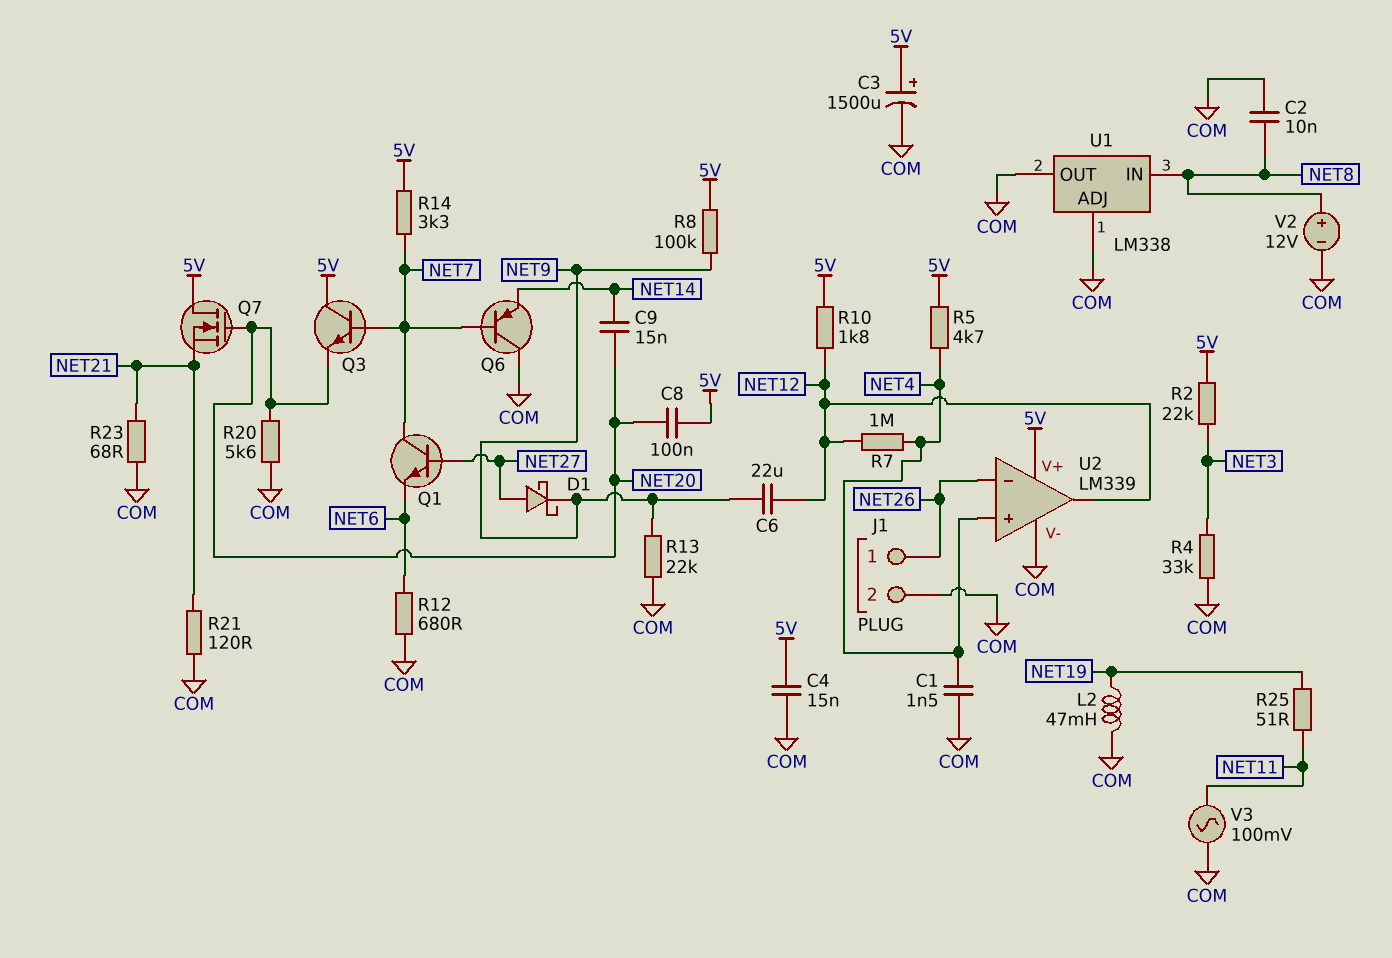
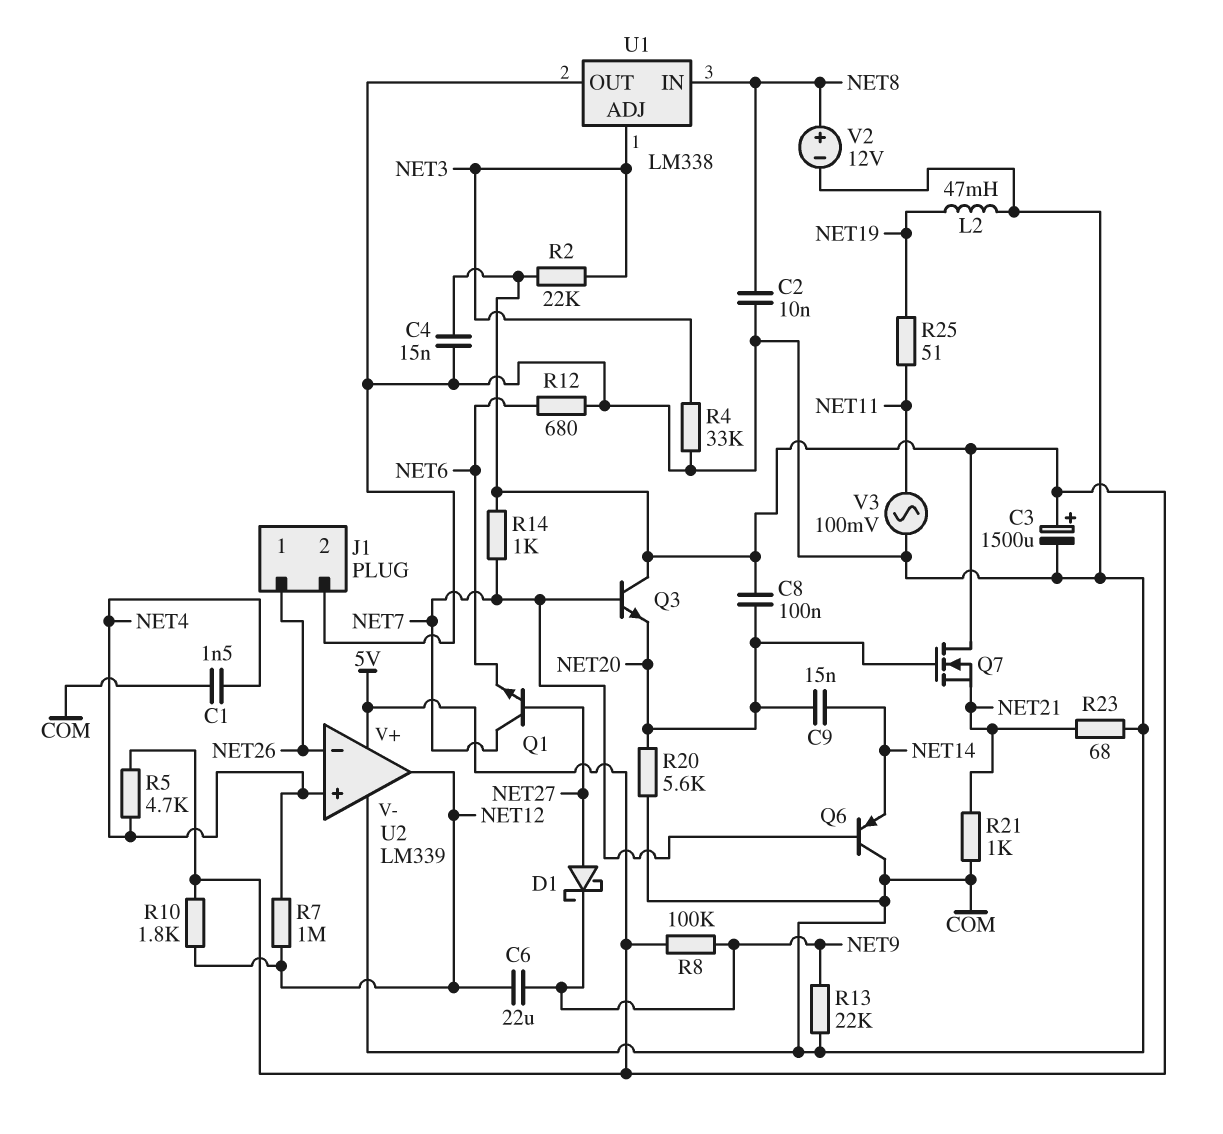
R14: 3.3k (5V, NET7) -> 1k (5V, NET7)
R21: 120 (COM, NET21) -> 1k (COM, NET21)
U1 pin ADJ: COM -> NET3

